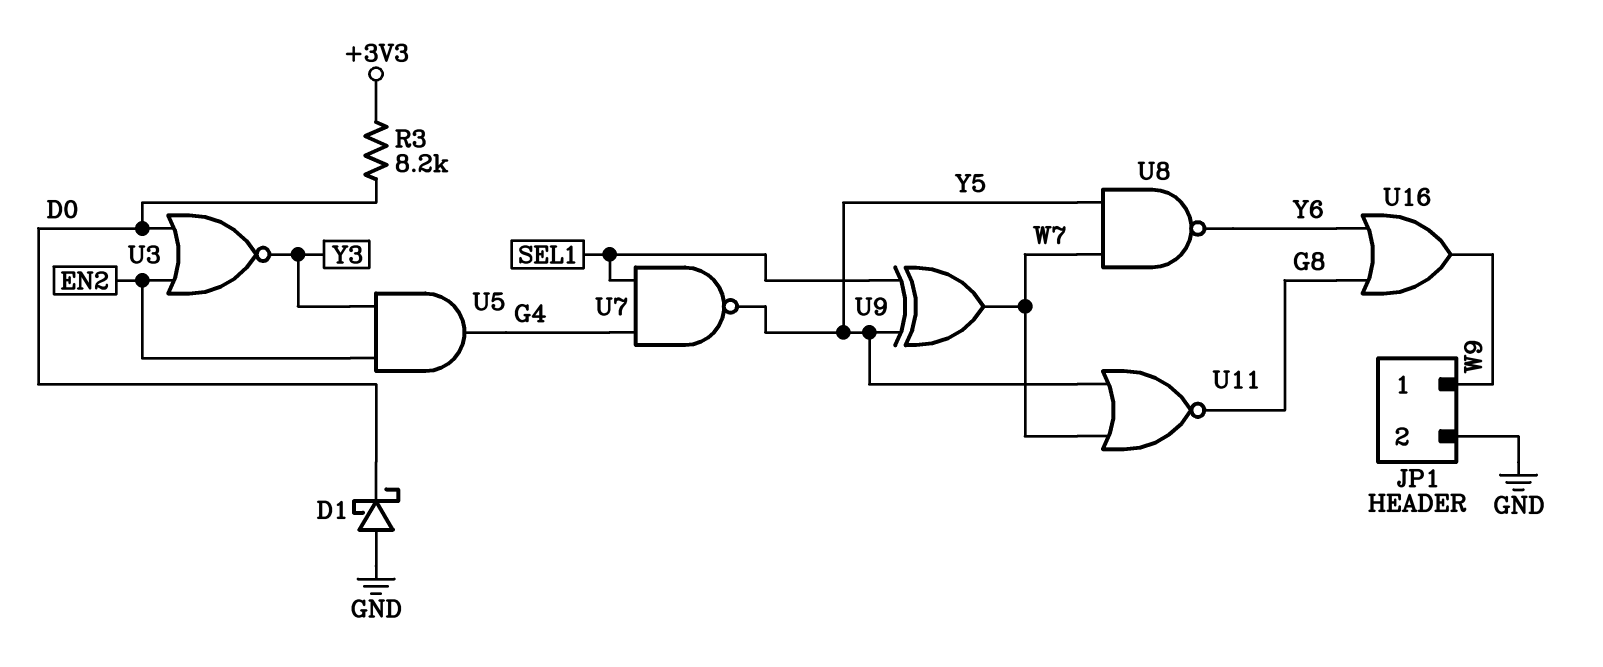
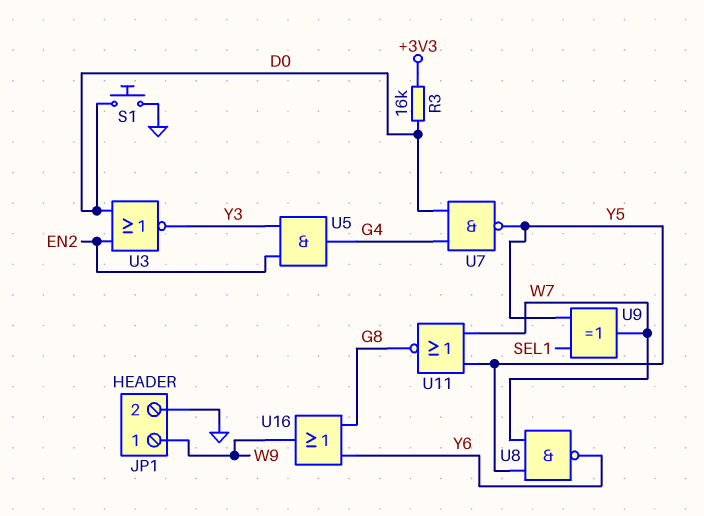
D1: schottky (A GND, K D0) -> none
R3: 8.2k (+3V3, D0) -> 16k (+3V3, D0)
S1: none -> button (D0, GND)
U7: NAND (in G4, in SEL1, out Y5) -> NAND (in D0, in G4, out Y5)

